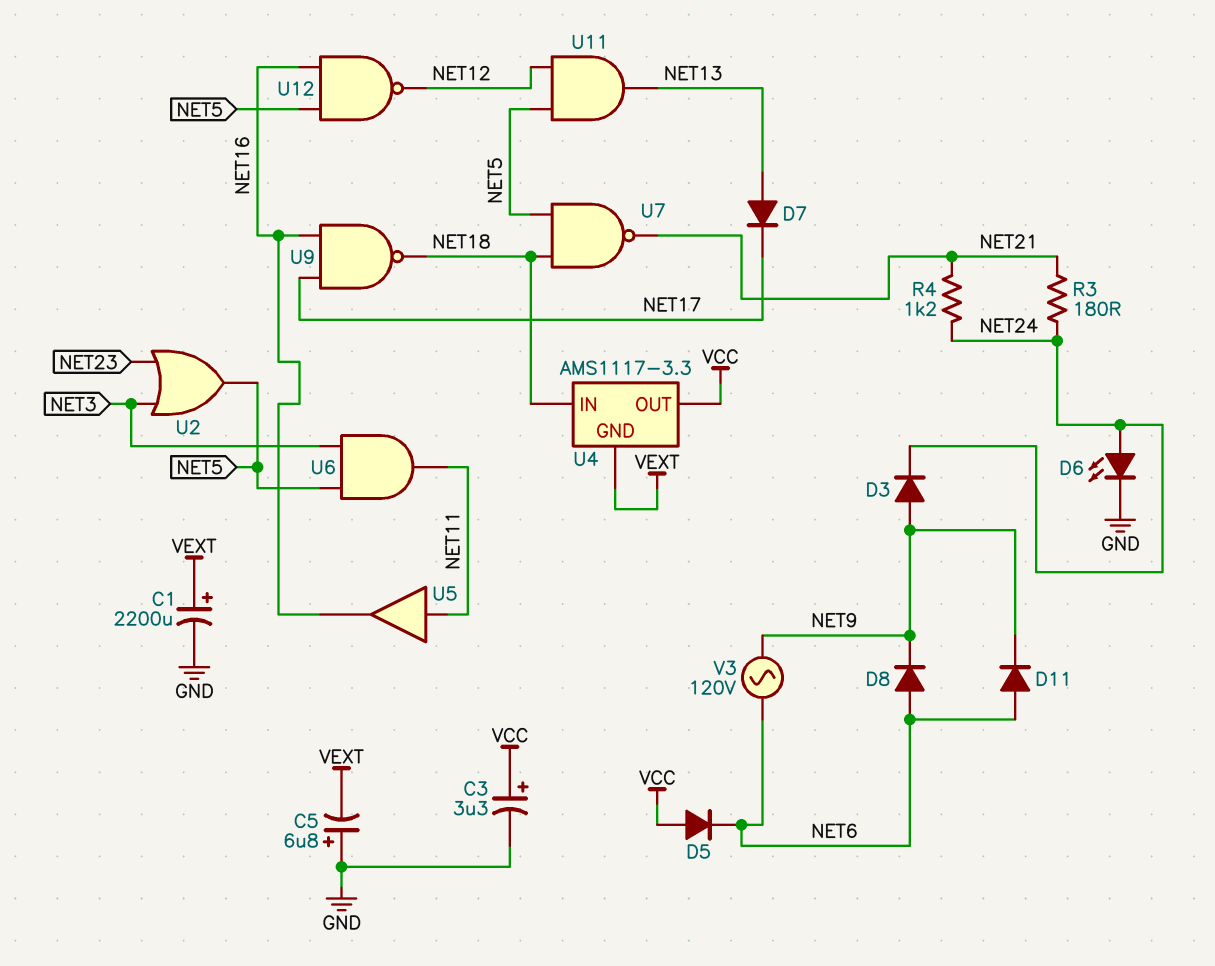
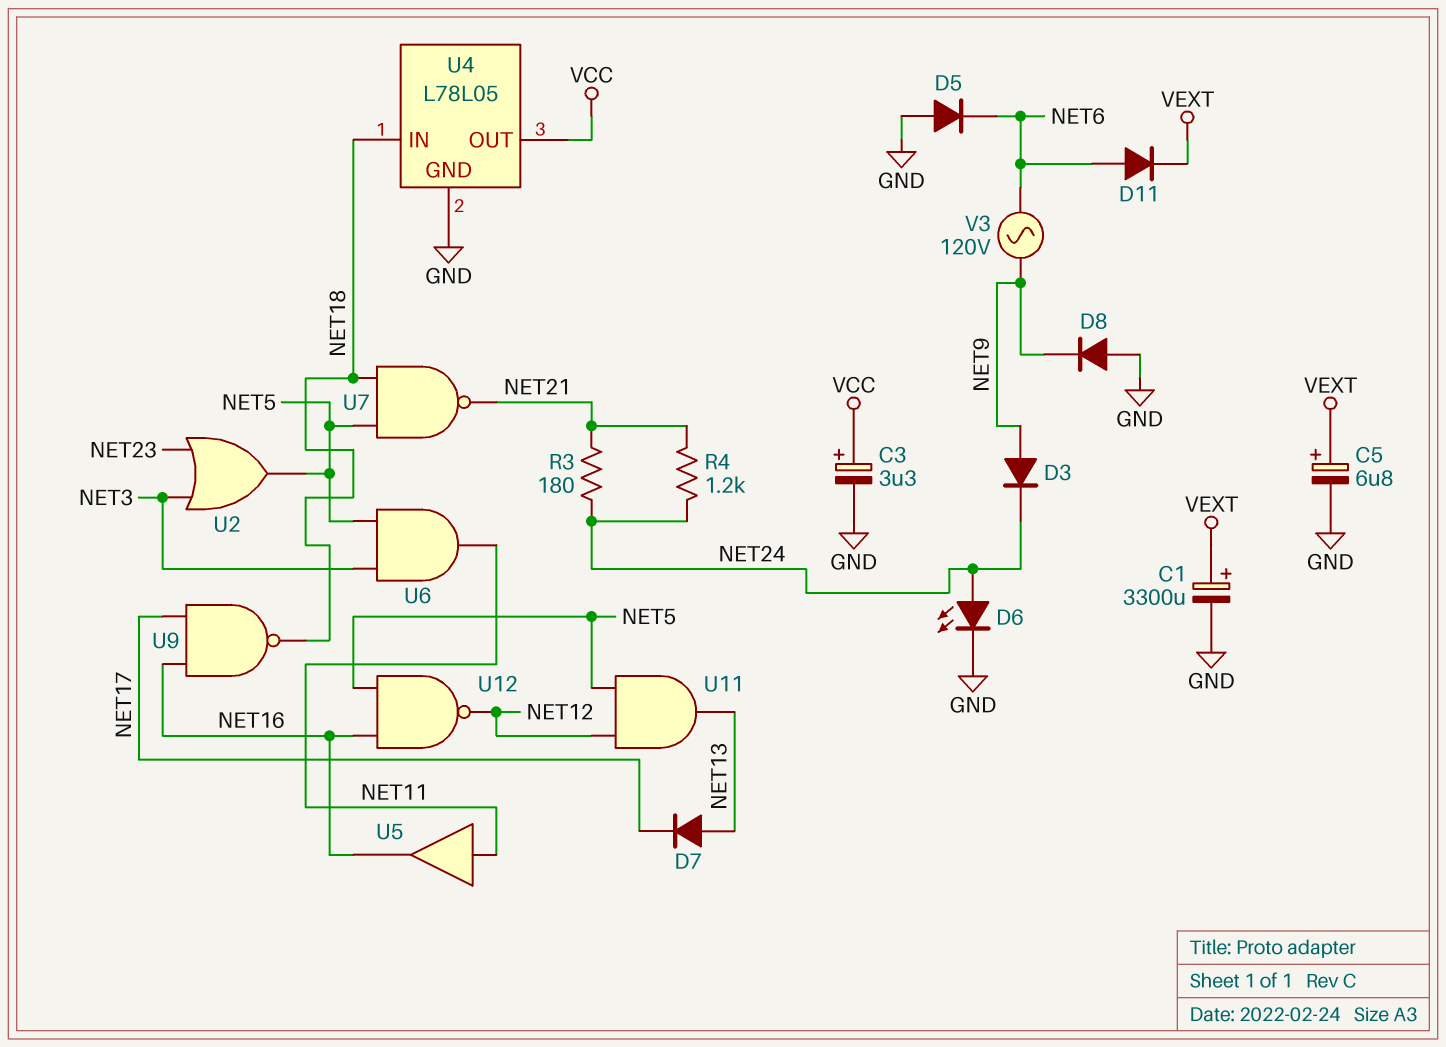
C1: 2200uF (plus VEXT, minus GND) -> 3300uF (plus VEXT, minus GND)
C5: 6.8uF (plus GND, minus VEXT) -> 6.8uF (plus VEXT, minus GND)
D5: diode (A VCC, K NET6) -> diode (A GND, K NET6)
D8: diode (A NET6, K NET9) -> diode (A GND, K NET9)
D11: diode (A NET6, K NET9) -> diode (A NET6, K VEXT)
U4: AMS1117-3.3 -> L78L05
U4 pin GND: VEXT -> GND

